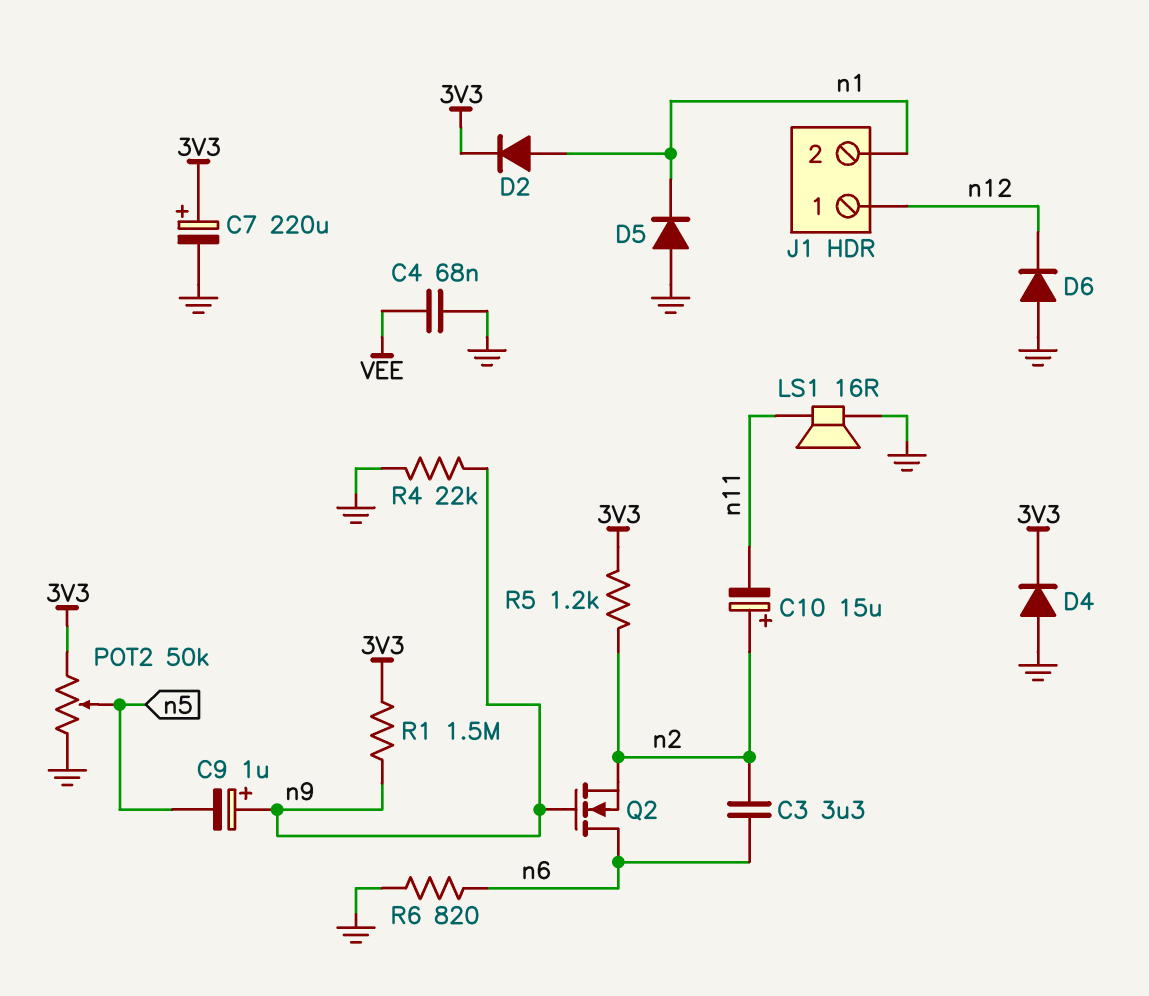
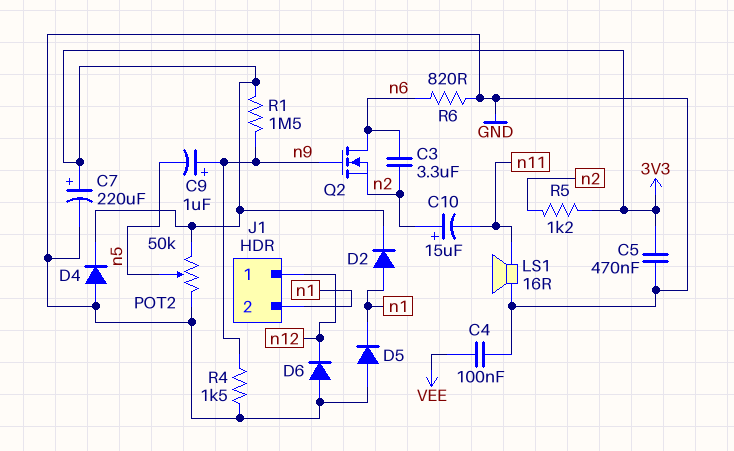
C4: 68nF (GND, VEE) -> 100nF (GND, VEE)
C5: none -> 470nF (3V3, GND)
R4: 22k (GND, n9) -> 1.5k (GND, n9)

